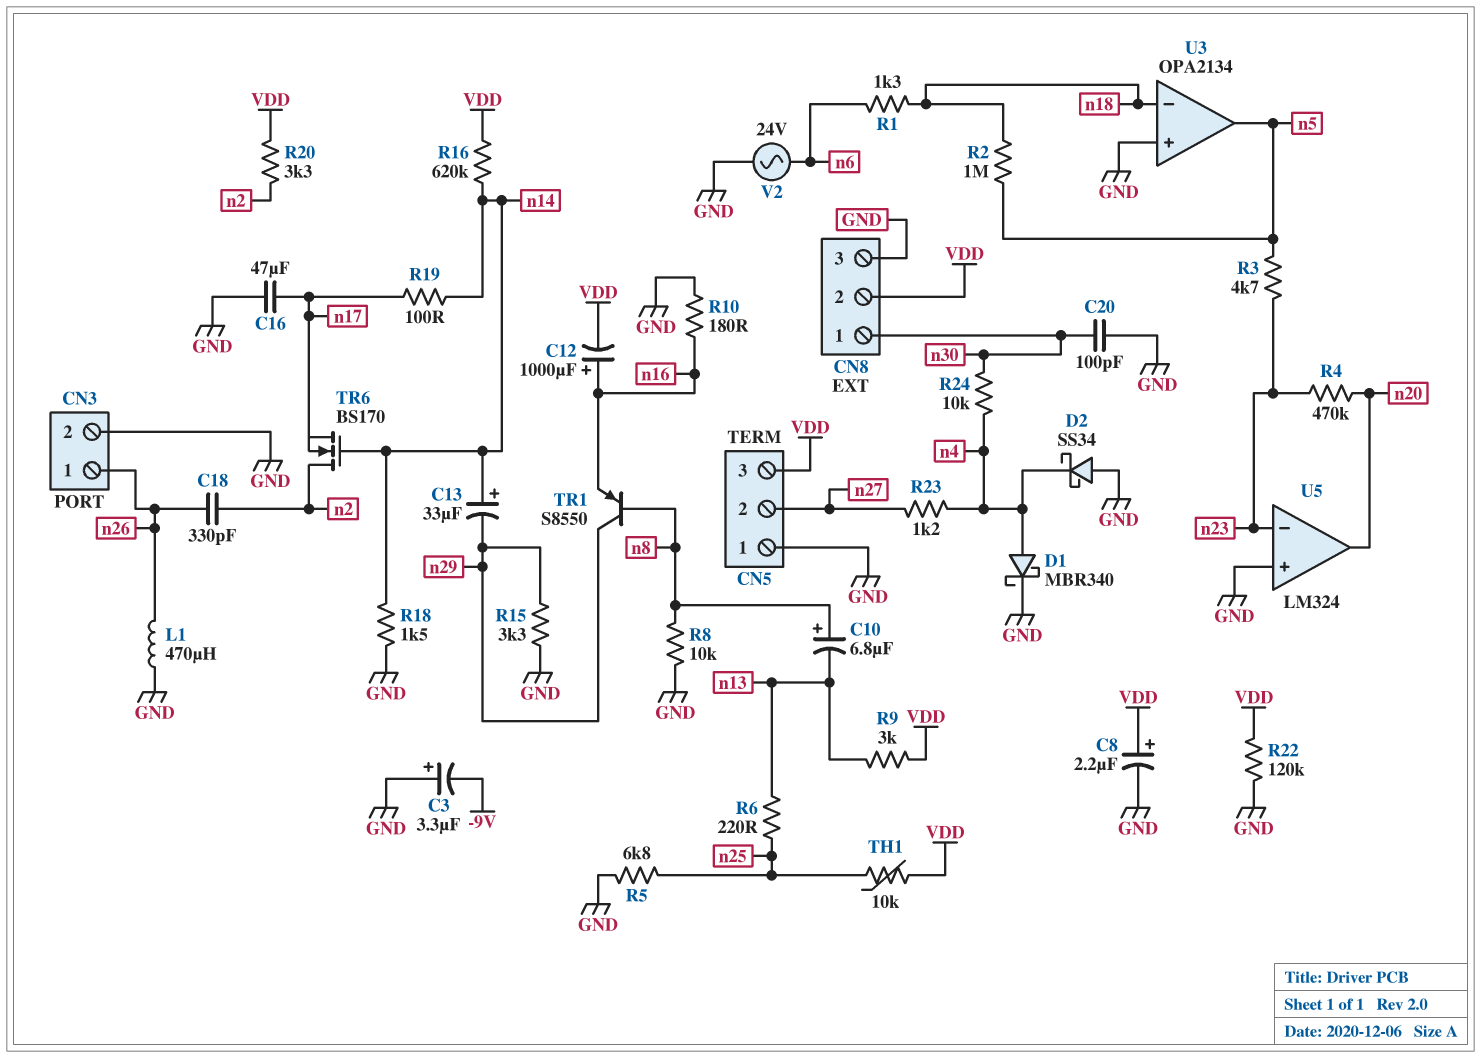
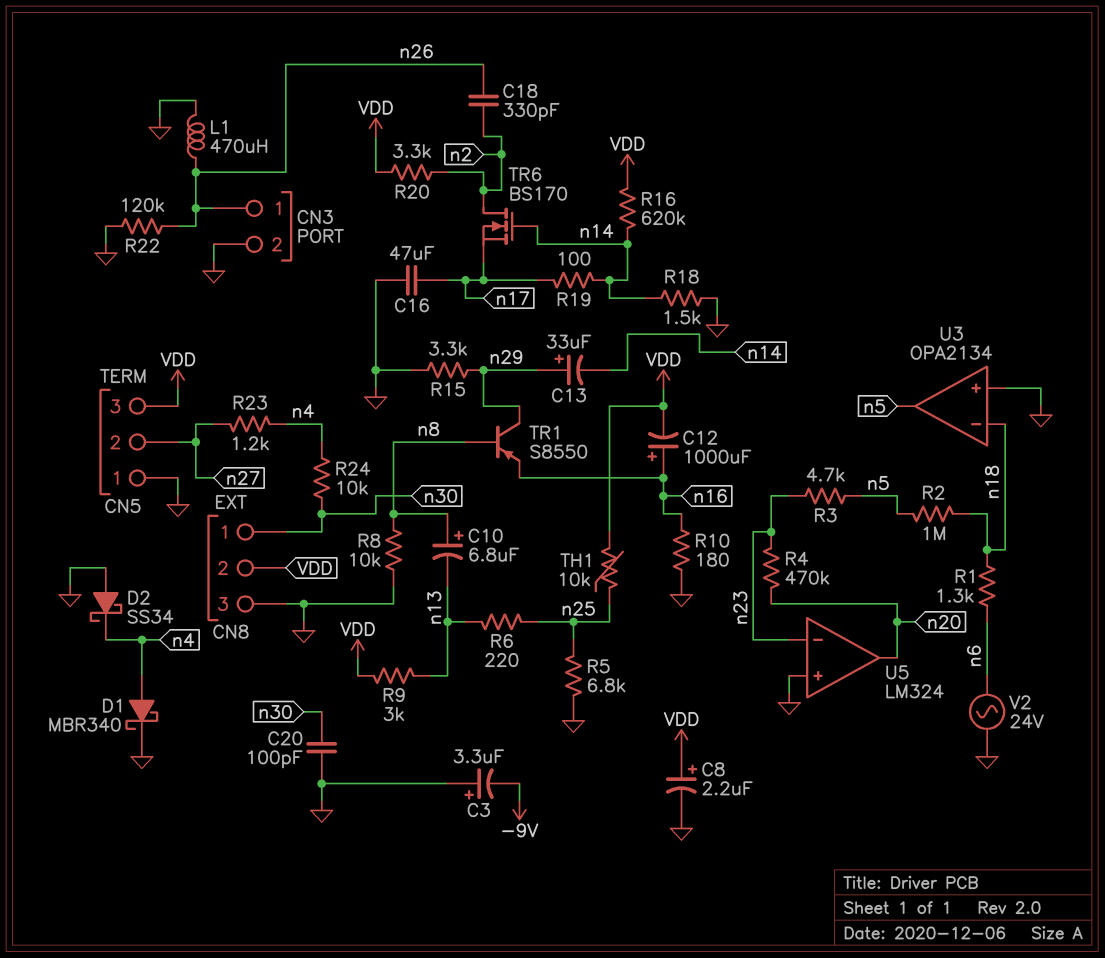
C13: 33uF (plus n14, minus n29) -> 33uF (plus n29, minus n14)
R22: 120k (GND, VDD) -> 120k (GND, n26)

